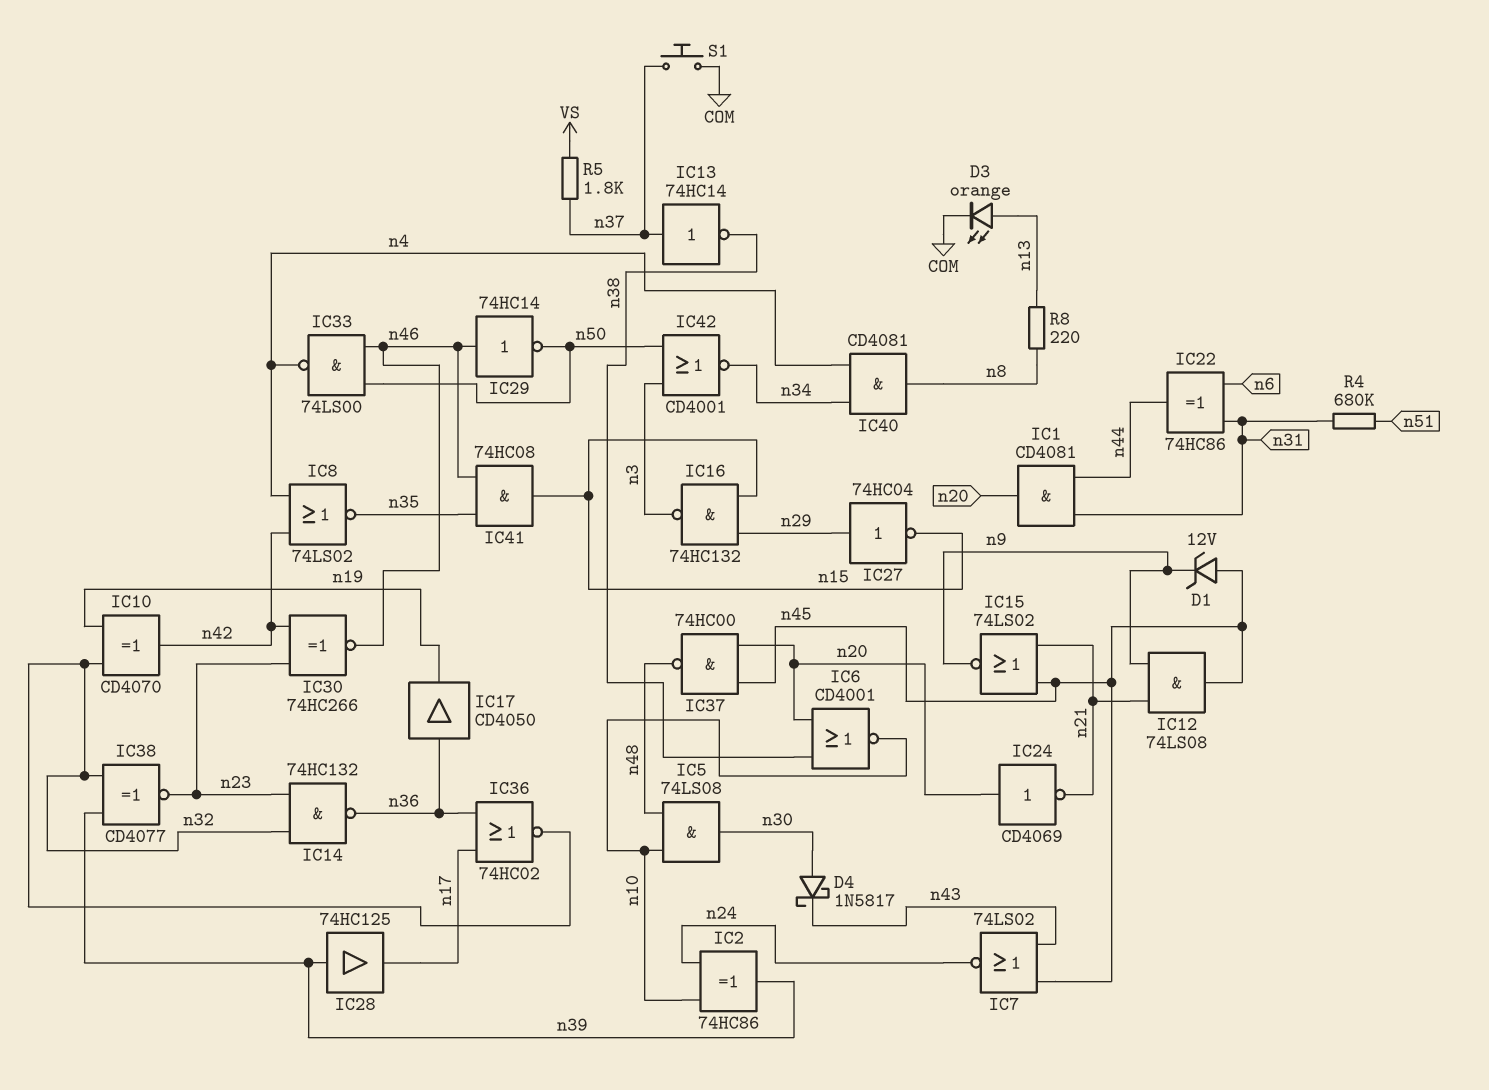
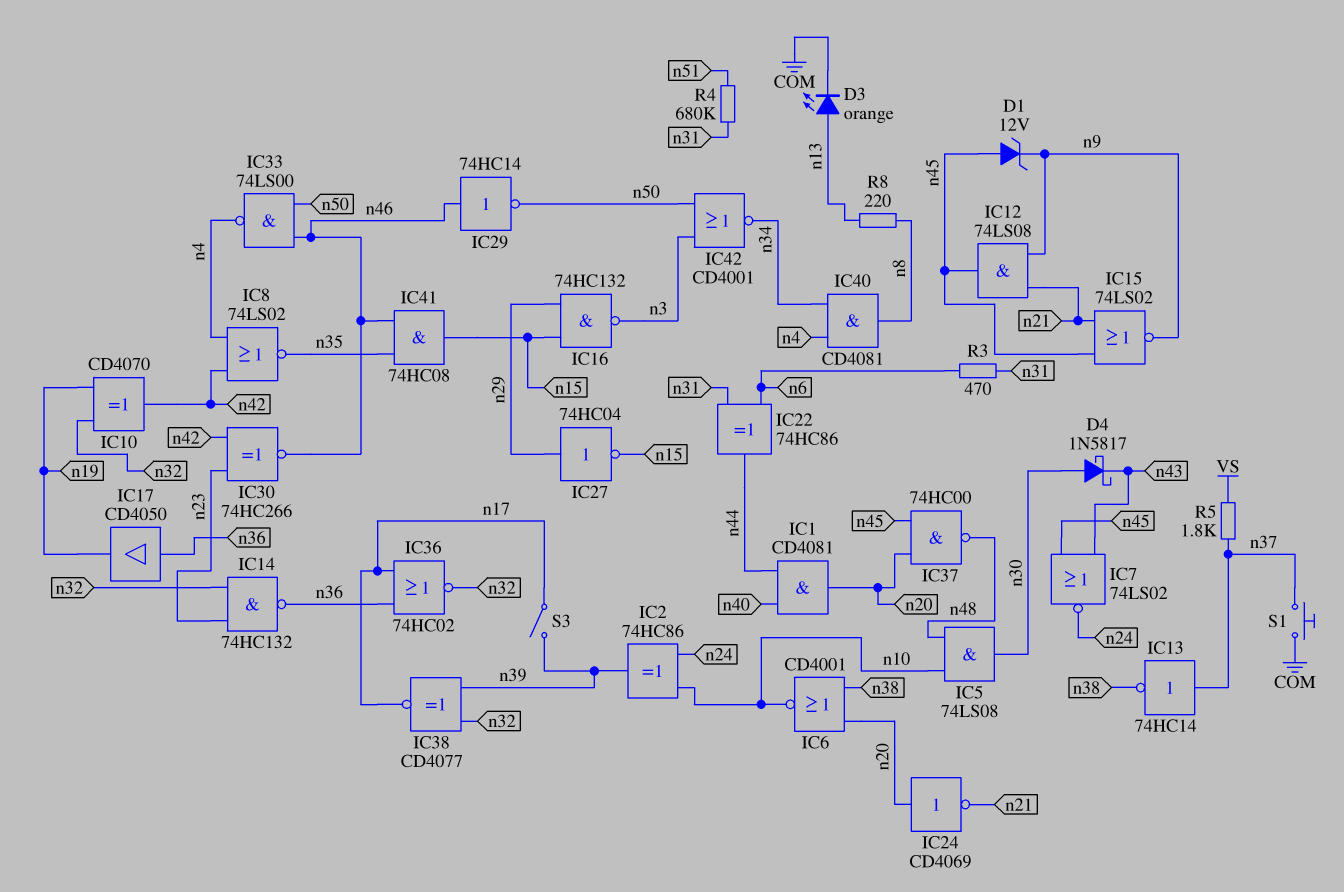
IC1: AND CD4081 (in n31, in n44, out n20) -> AND CD4081 (in n40, in n44, out n20)
IC28: buffer 74HC125 (in n39, out n17) -> none
IC38: XNOR CD4077 (in n32, in n39, out n23) -> XNOR CD4077 (in n32, in n39, out n17)
R3: none -> 470 (n6, n31)
S3: none -> switch (n17, n39)

